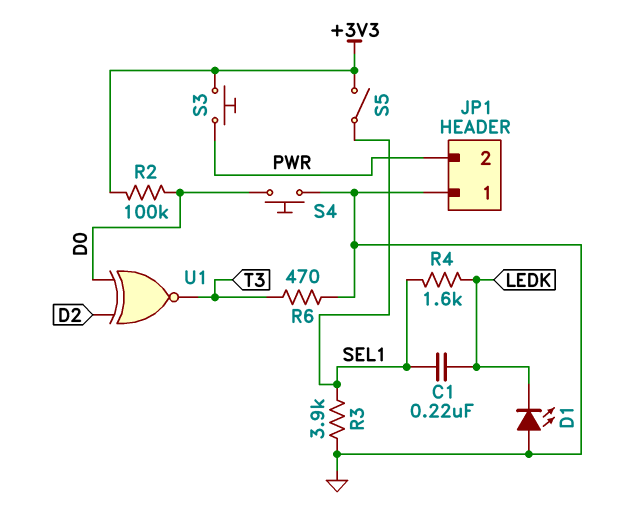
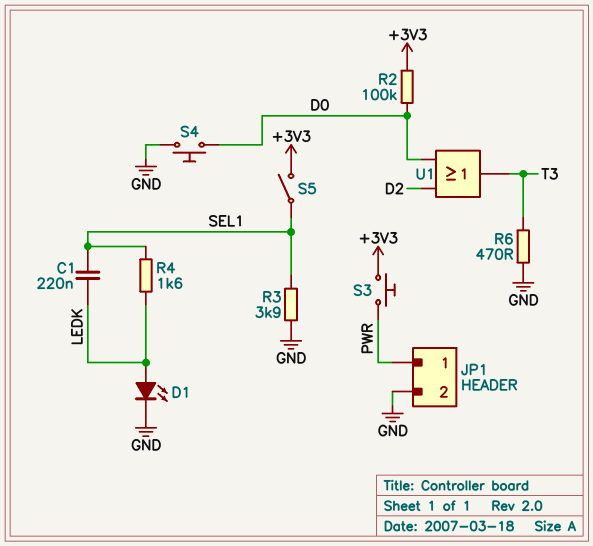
D1: LED (A GND, K LEDK) -> LED (A LEDK, K GND)
JP1 pin 1: GND -> PWR
JP1 pin 2: PWR -> GND
U1: XNOR (in D0, in D2, out T3) -> OR (in D0, in D2, out T3)

